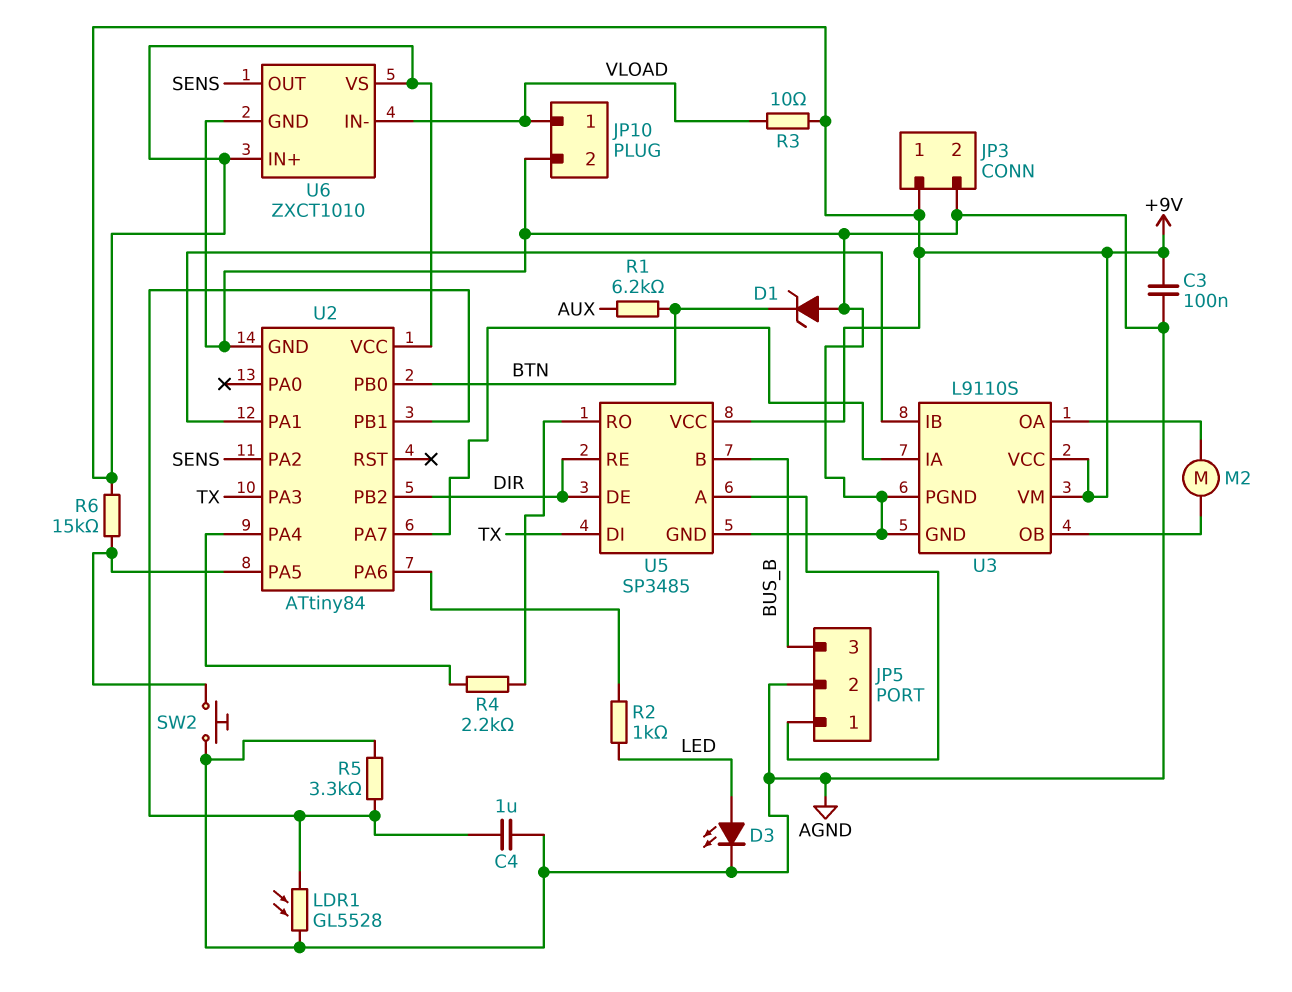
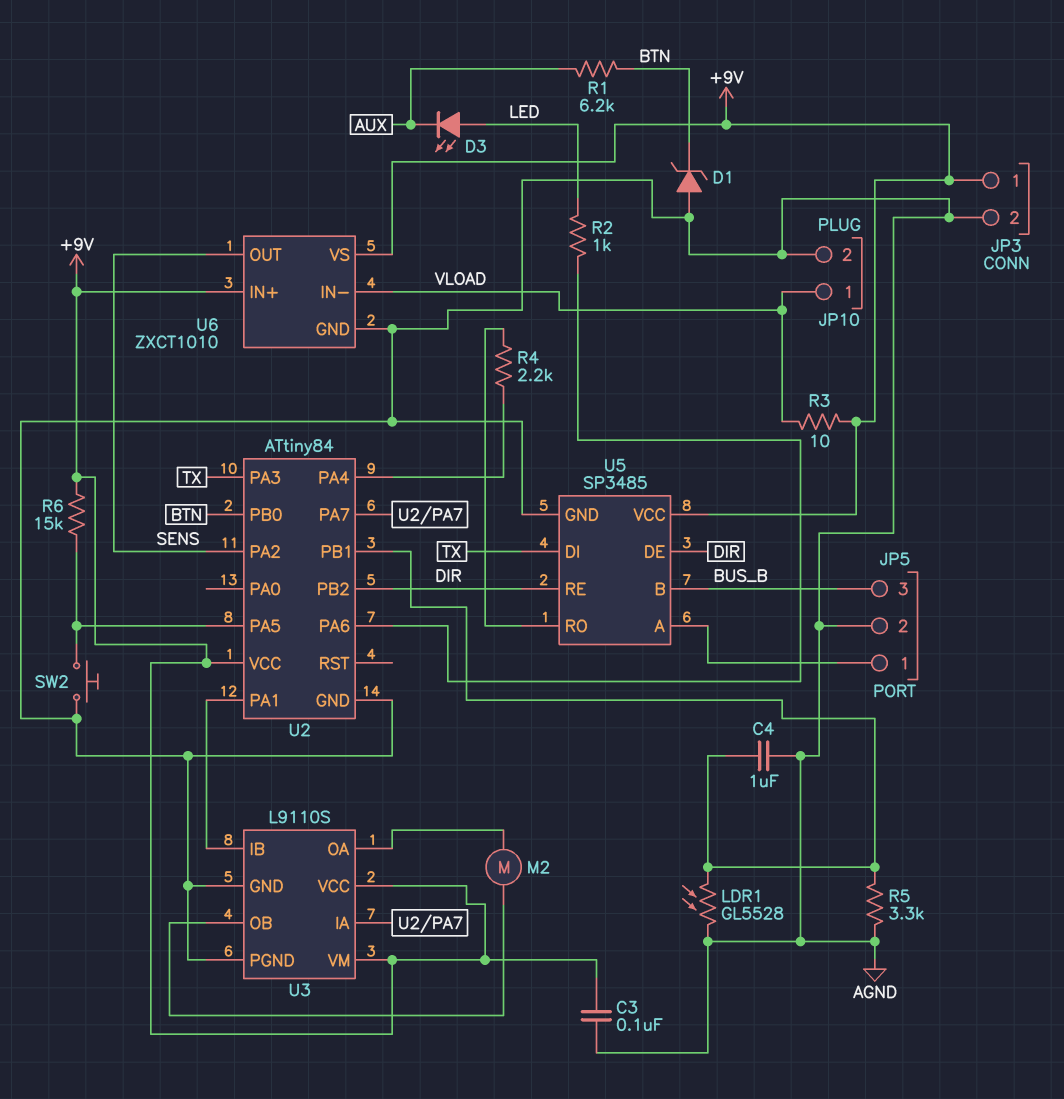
D3: LED (A LED, K AGND) -> LED (A LED, K AUX)

